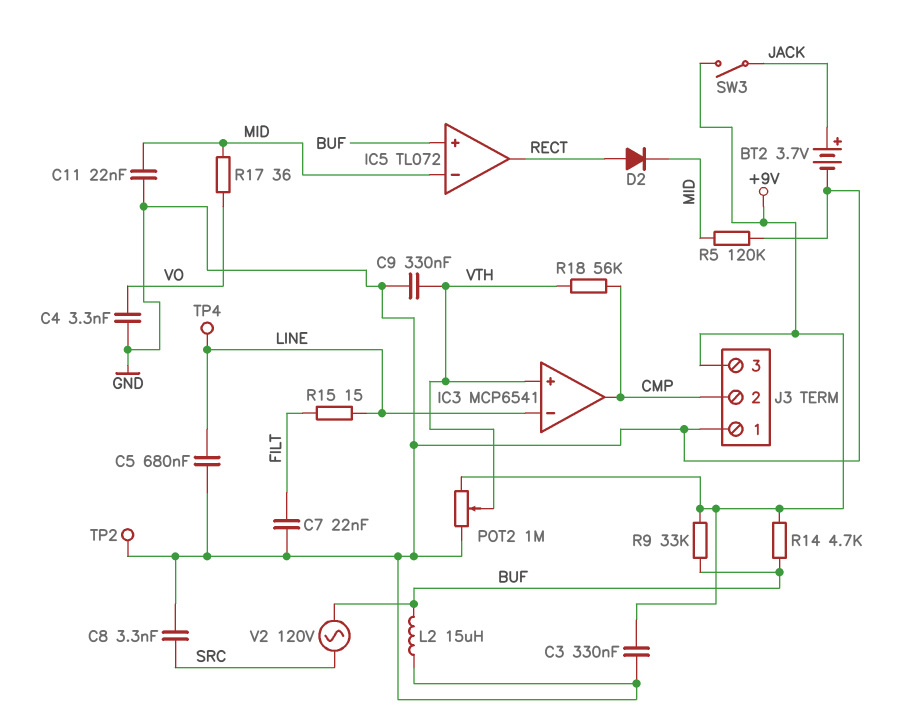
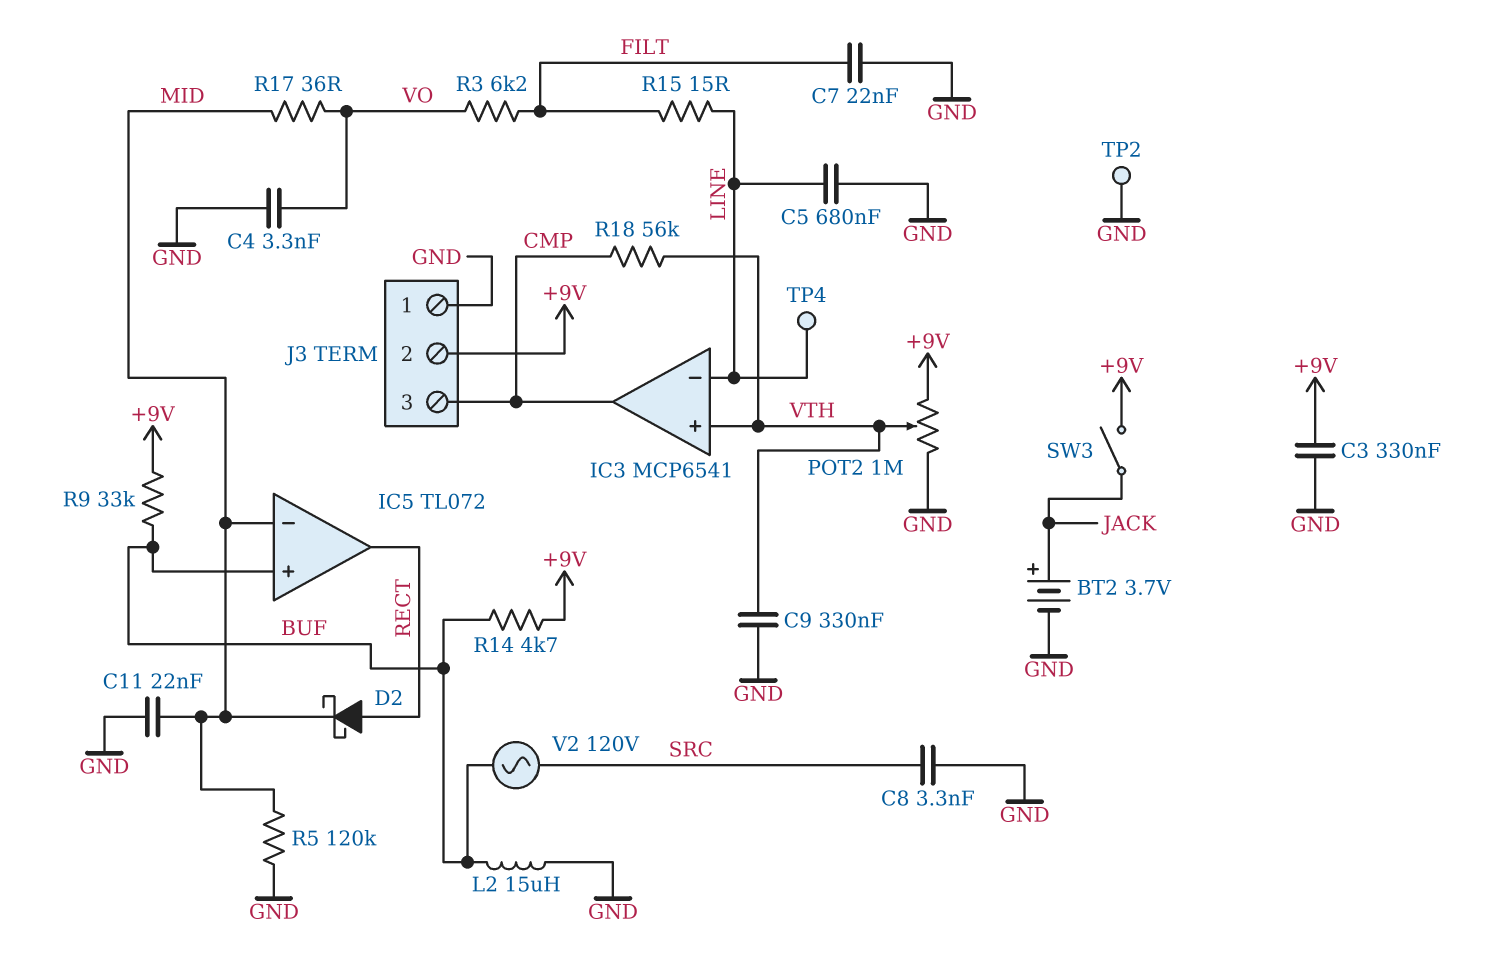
D2: diode (A RECT, K MID) -> schottky (A RECT, K MID)
J3 pin 2: CMP -> +9V
J3 pin 3: +9V -> CMP
R3: none -> 6.2k (FILT, VO)

